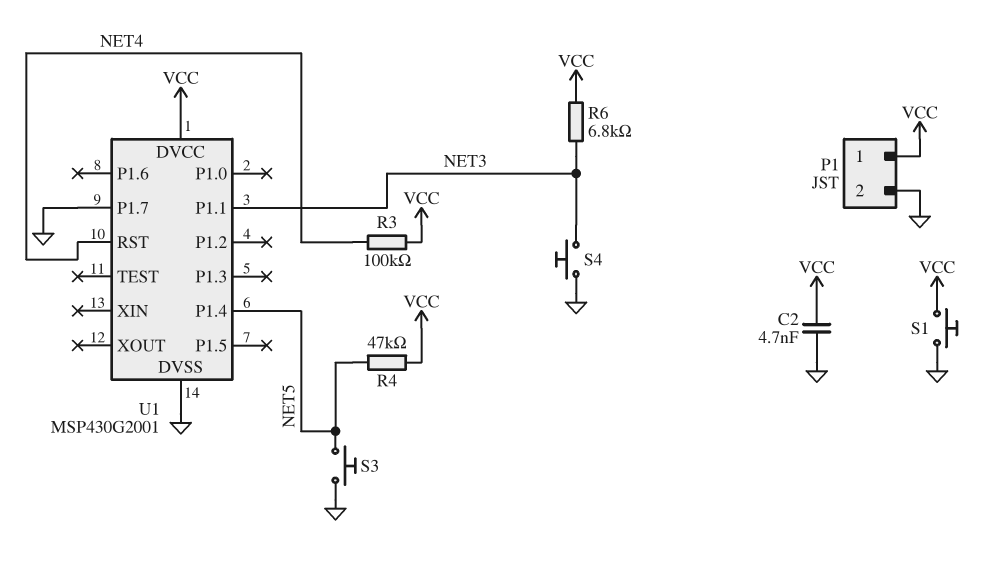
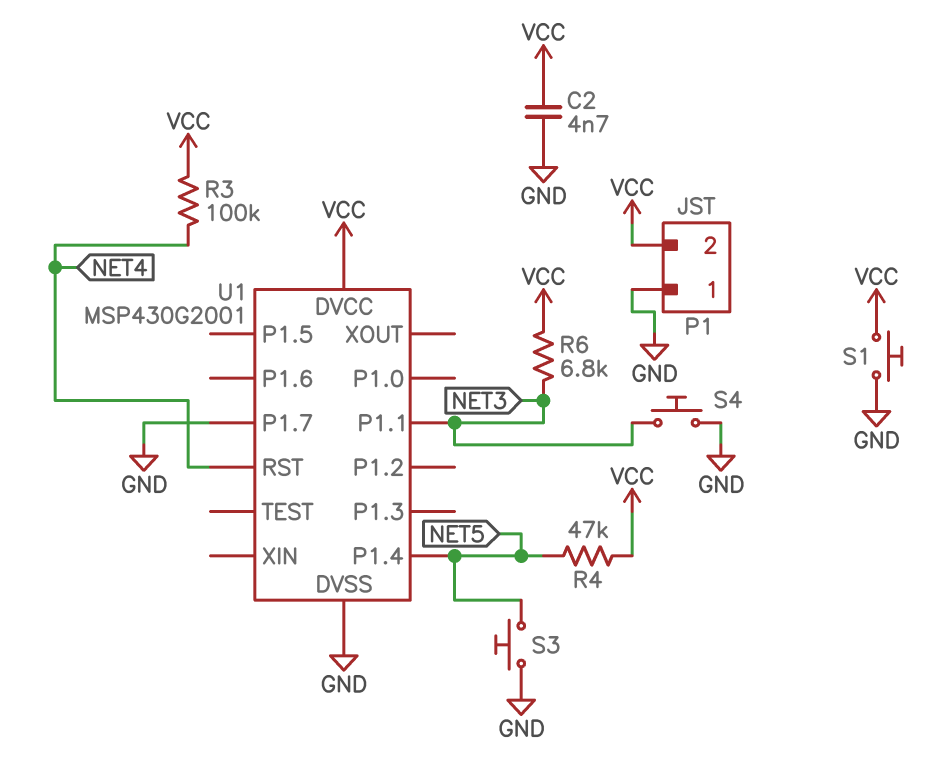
P1 pin 1: VCC -> GND
P1 pin 2: GND -> VCC

